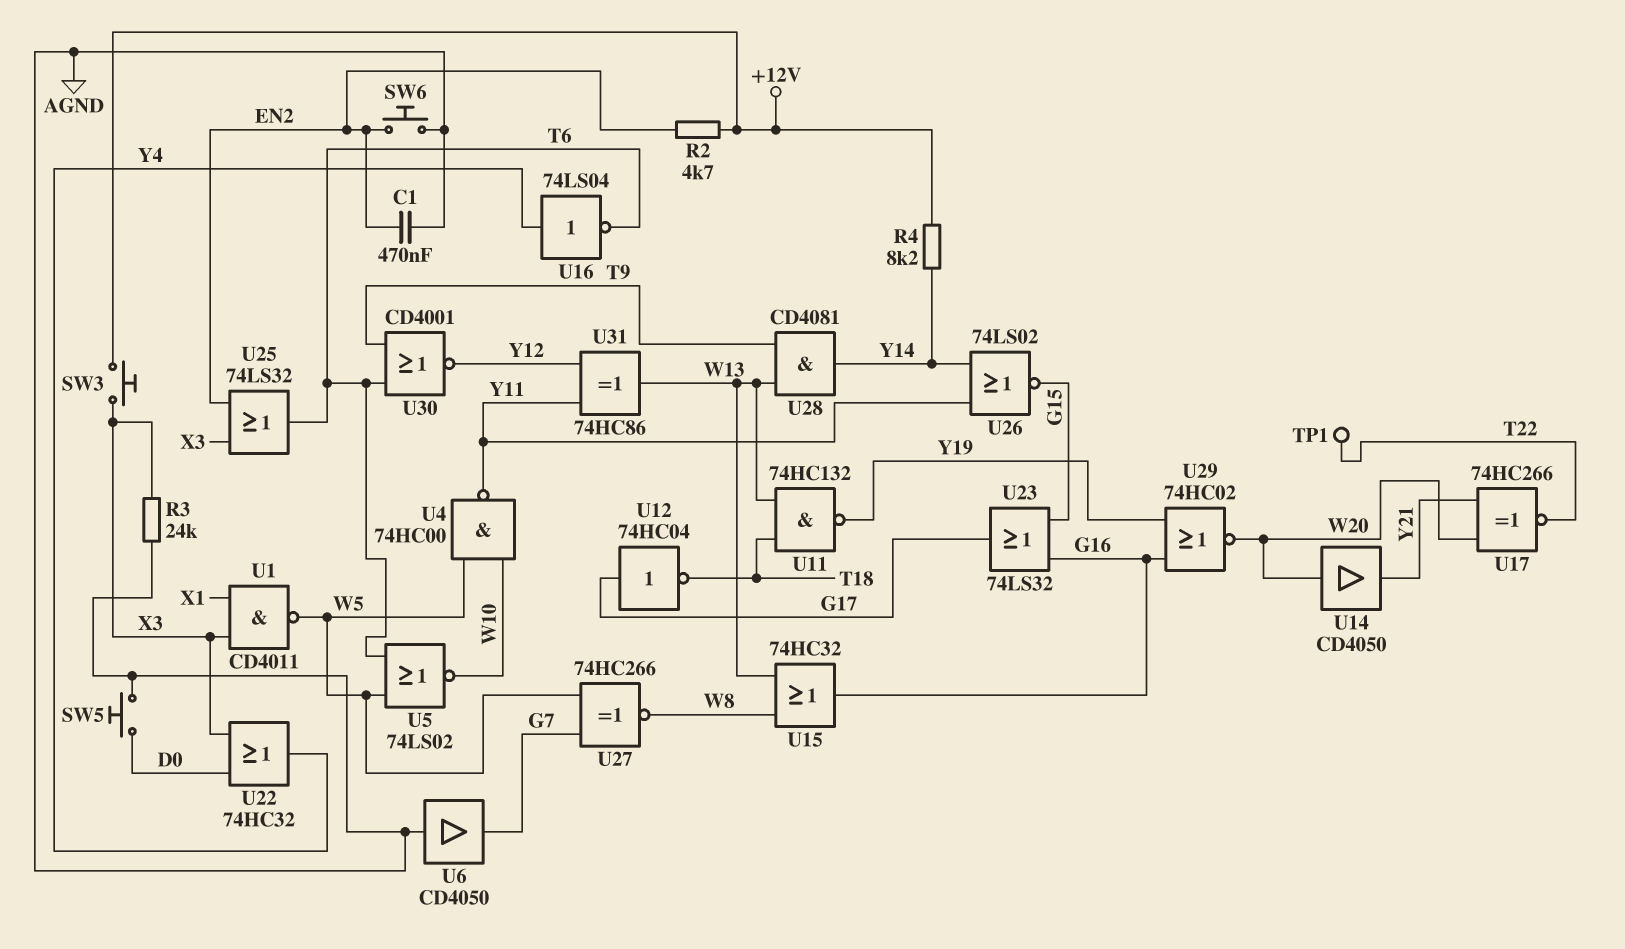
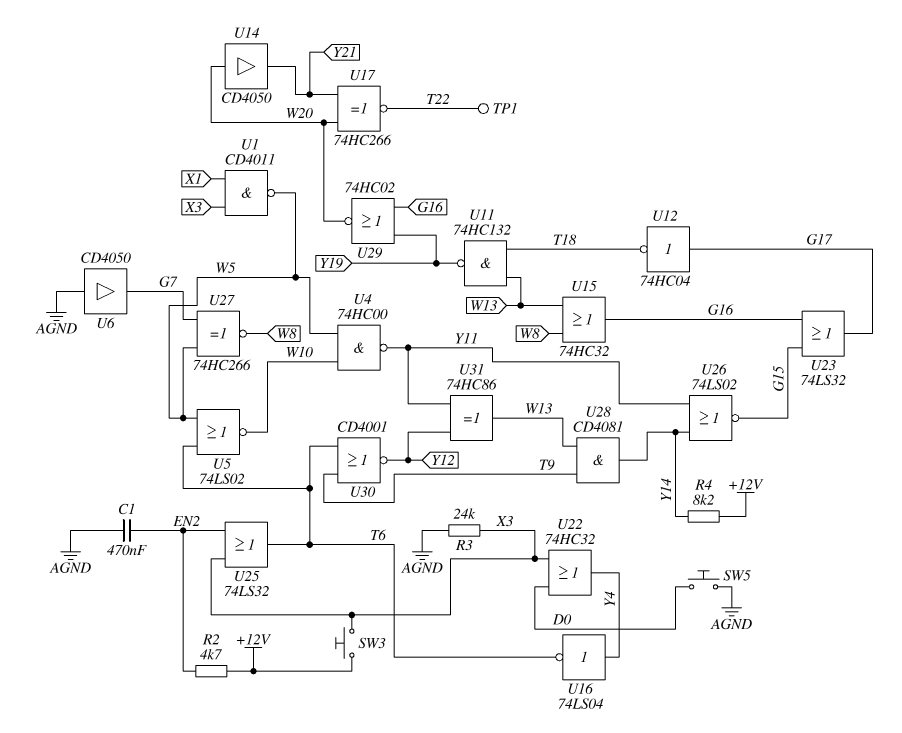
SW6: button (AGND, EN2) -> none

